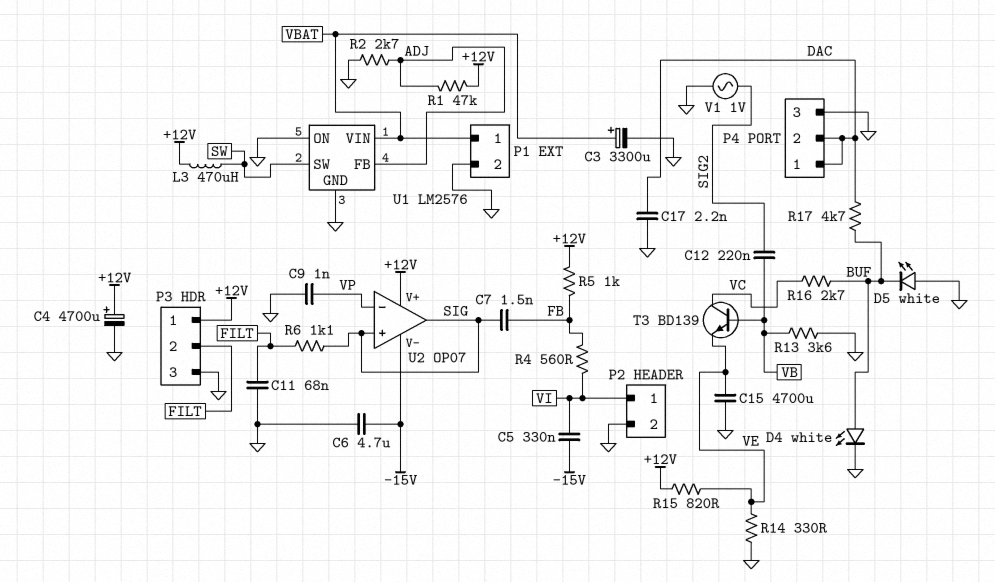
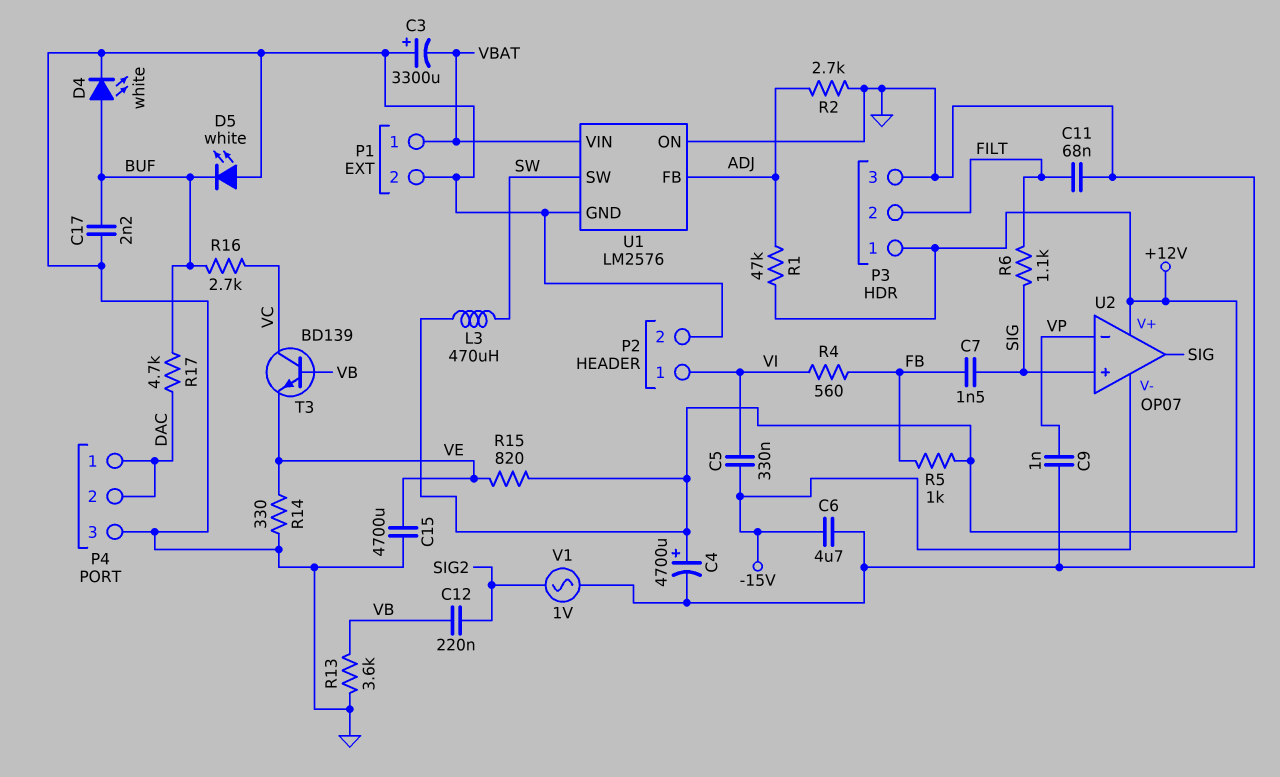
C3: 3300uF (plus VBAT, minus GND) -> 3300uF (plus GND, minus VBAT)
C17: 2.2nF (DAC, GND) -> 2.2nF (BUF, GND)

